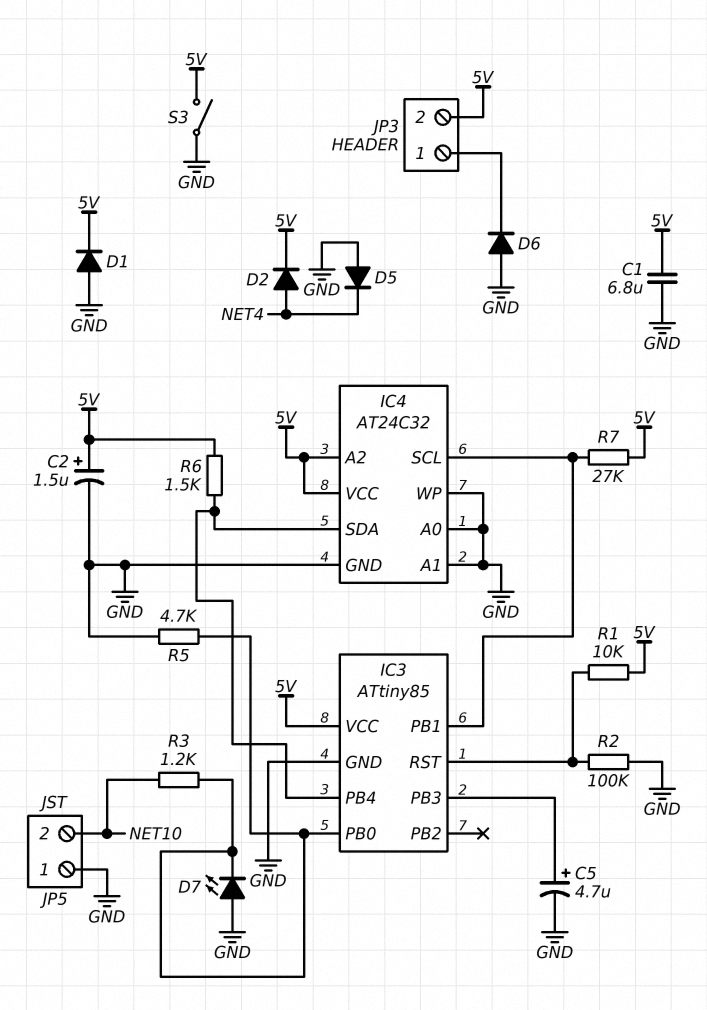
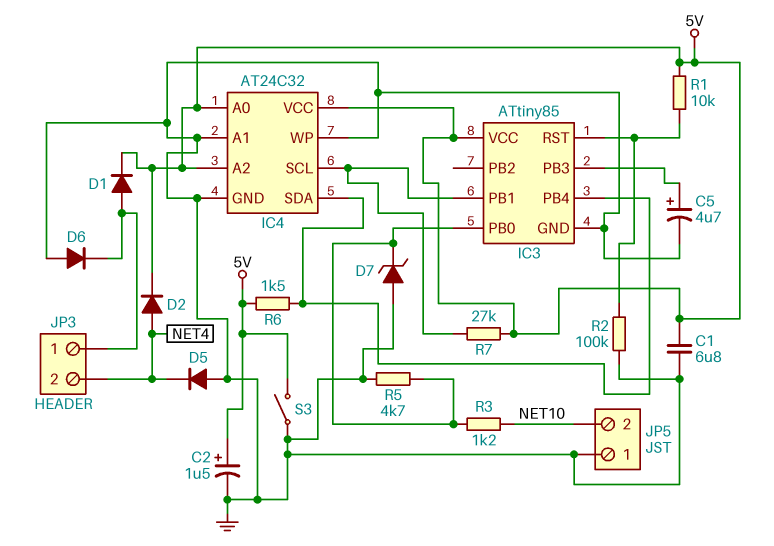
D1: diode (A GND, K 5V) -> diode (A JP3/1, K 5V)
D7: LED (A GND, K IC3/PB0) -> zener (A GND, K IC3/PB0)
IC4 pin A0: GND -> 5V
JP3 pin 2: 5V -> NET4

